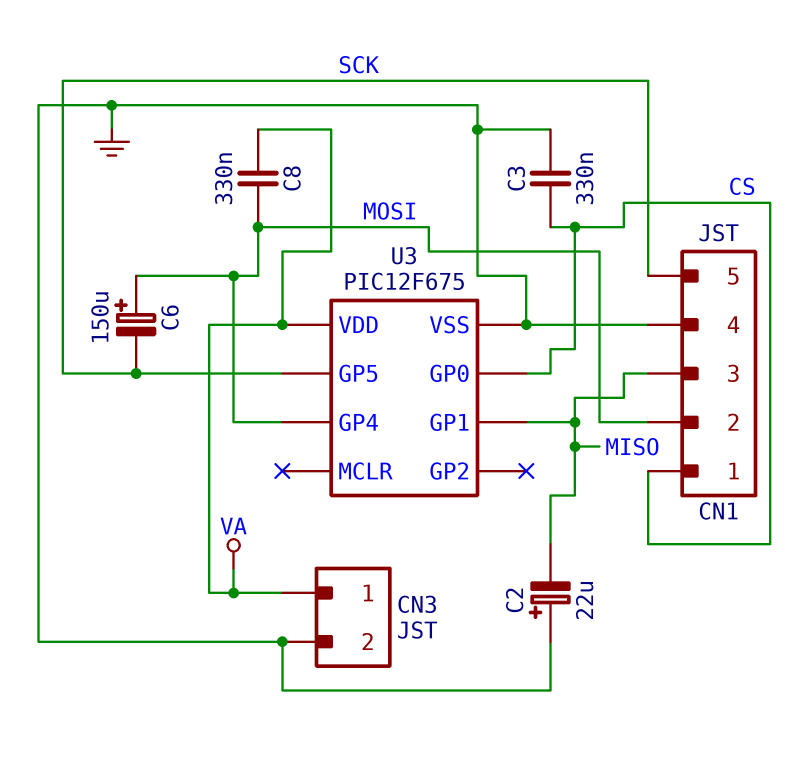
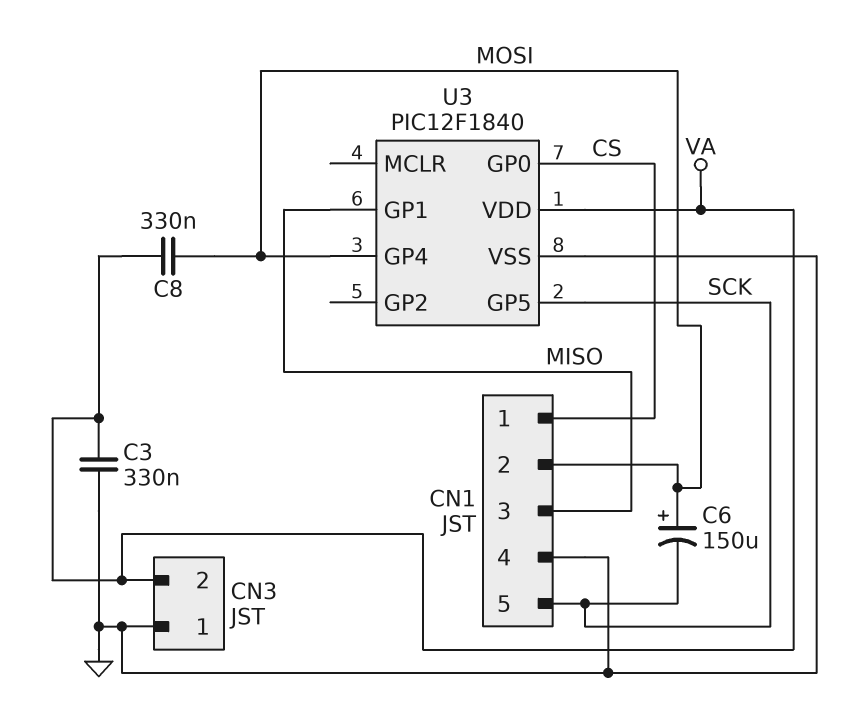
C2: 22uF (plus GND, minus MISO) -> none
C3: 330nF (CS, GND) -> 330nF (GND, VA)
CN3 pin 1: VA -> GND
CN3 pin 2: GND -> VA
U3: PIC12F675 -> PIC12F1840

